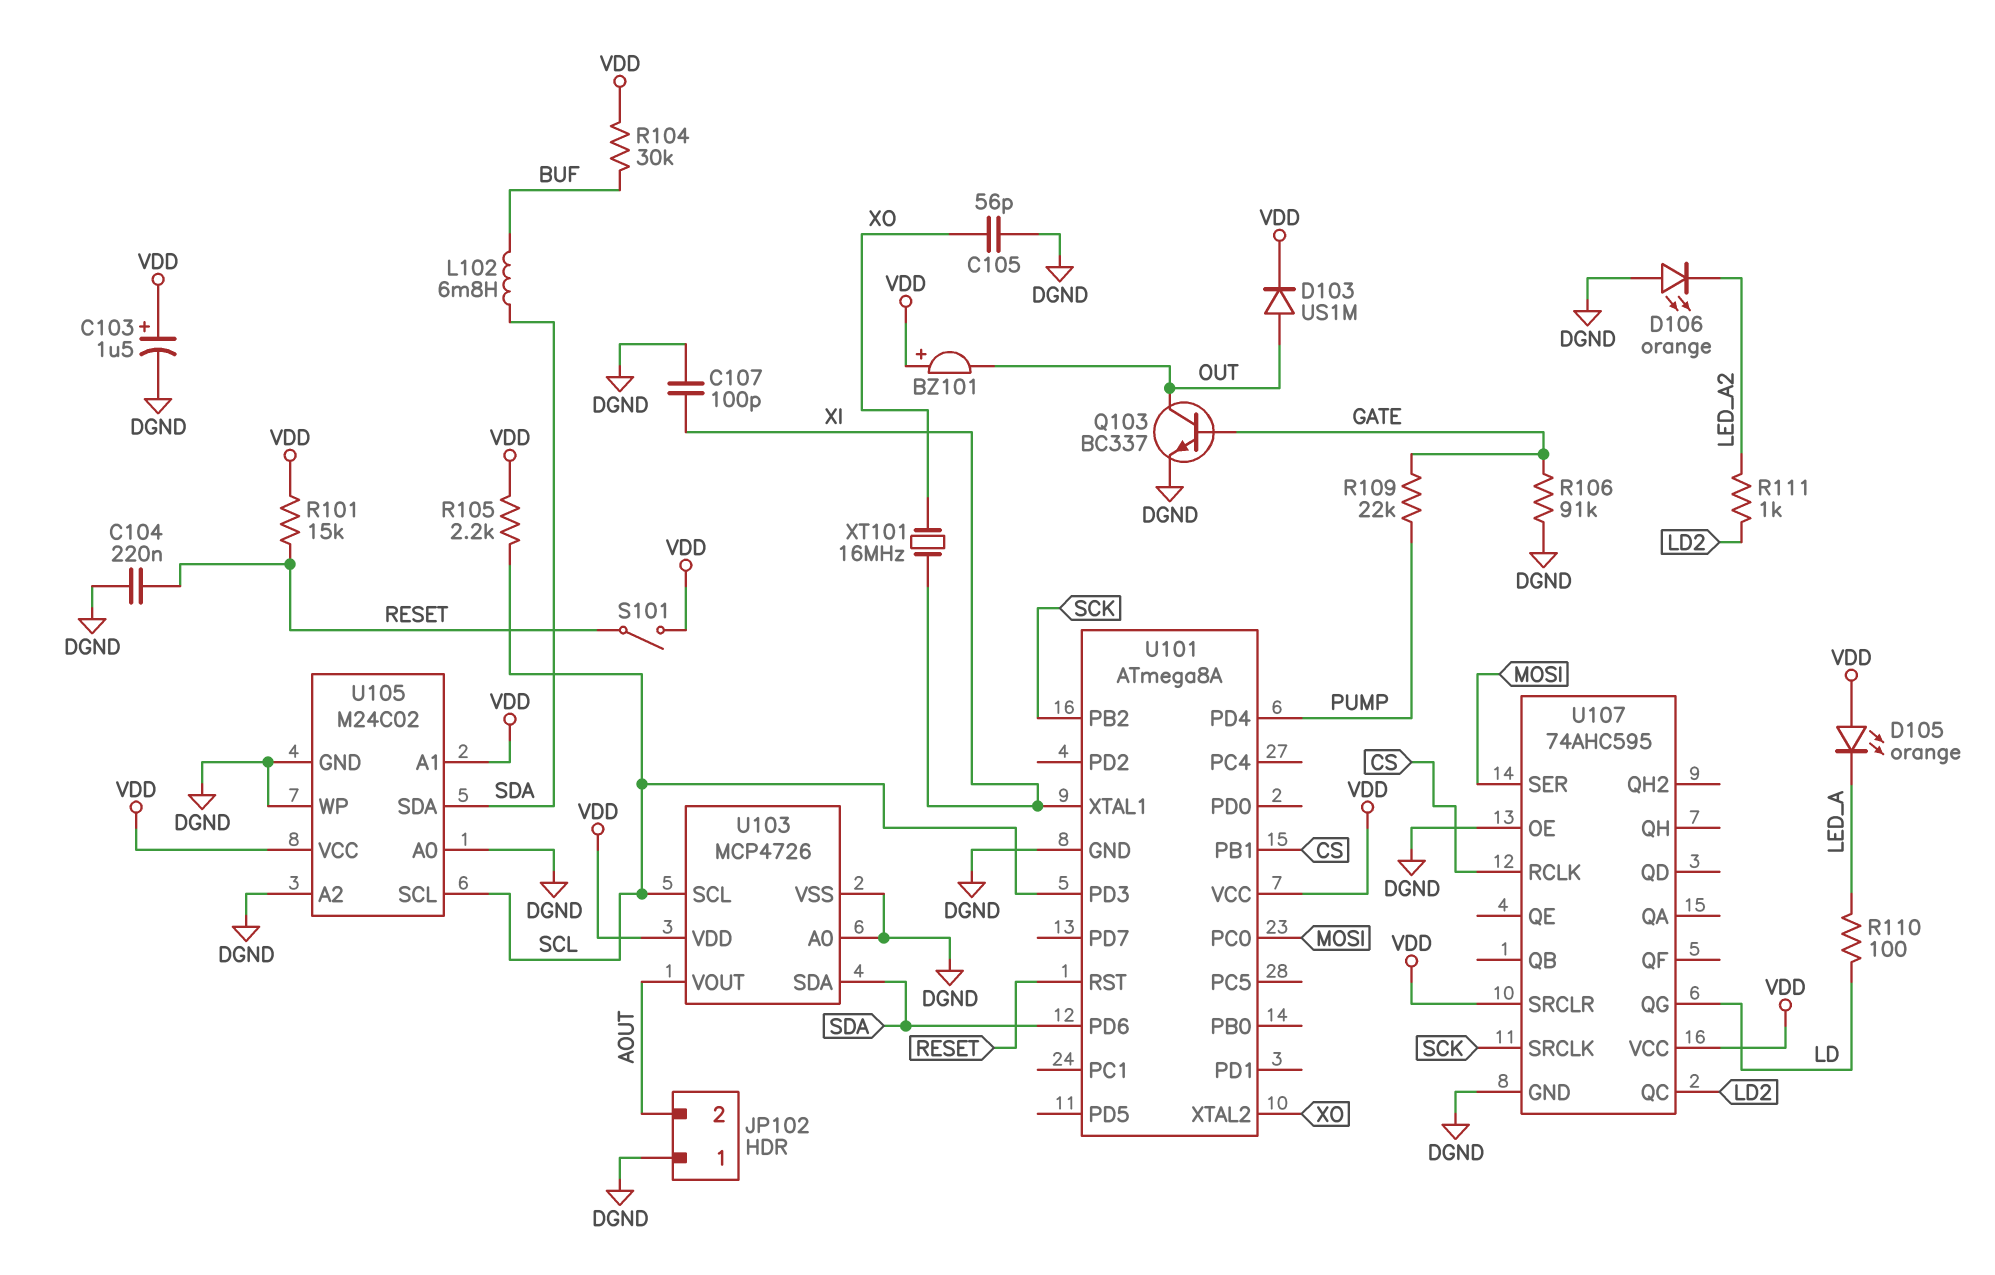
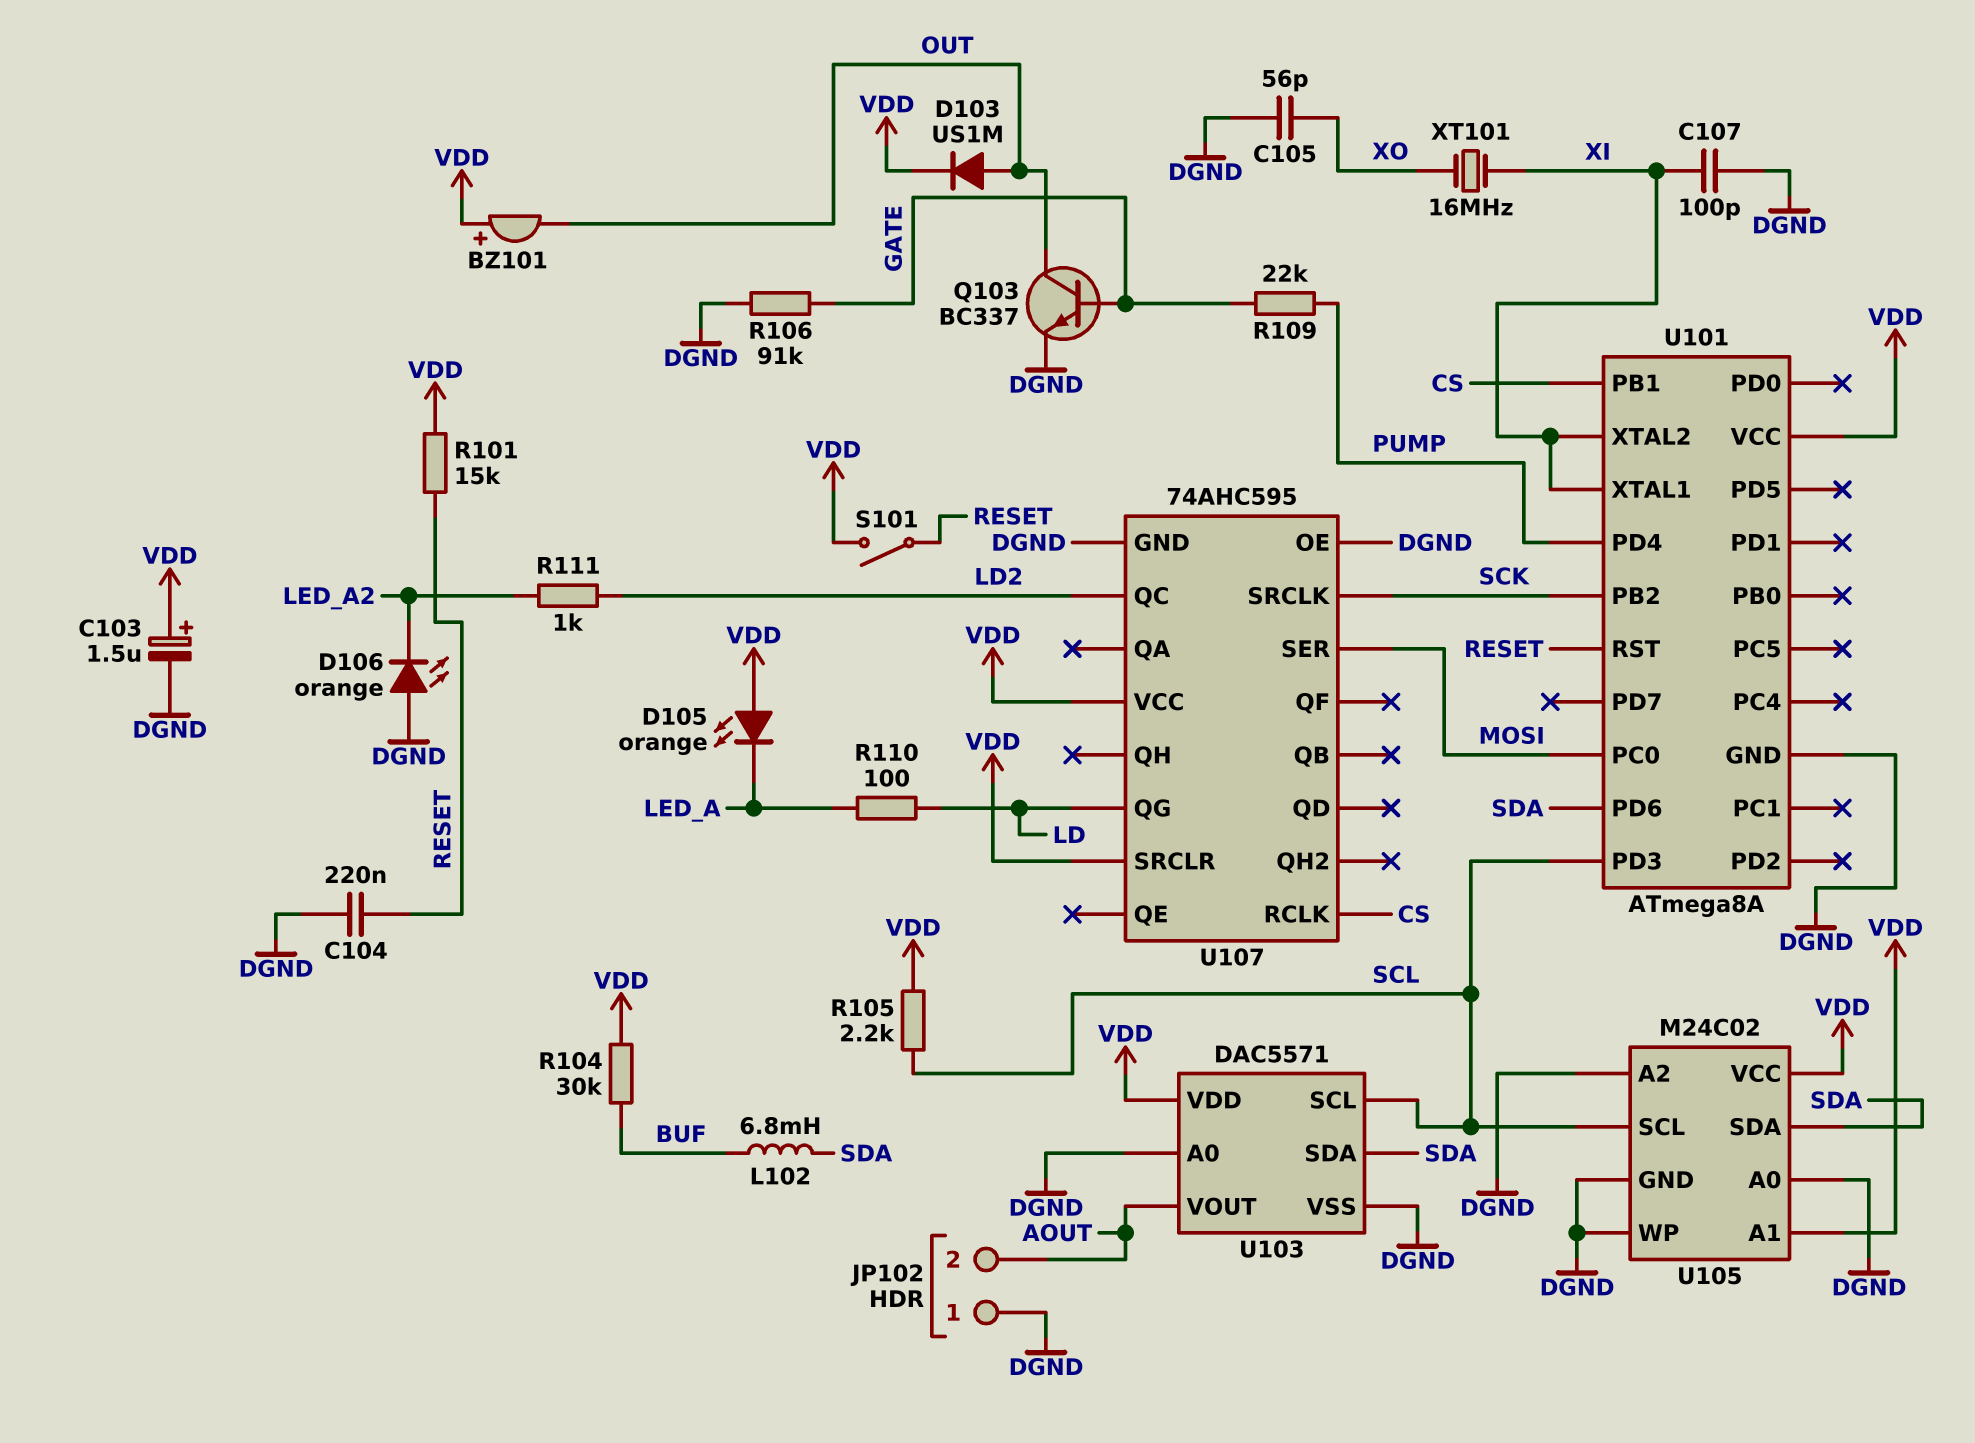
U101 pin XTAL2: XO -> XI
U103: MCP4726 -> DAC5571

